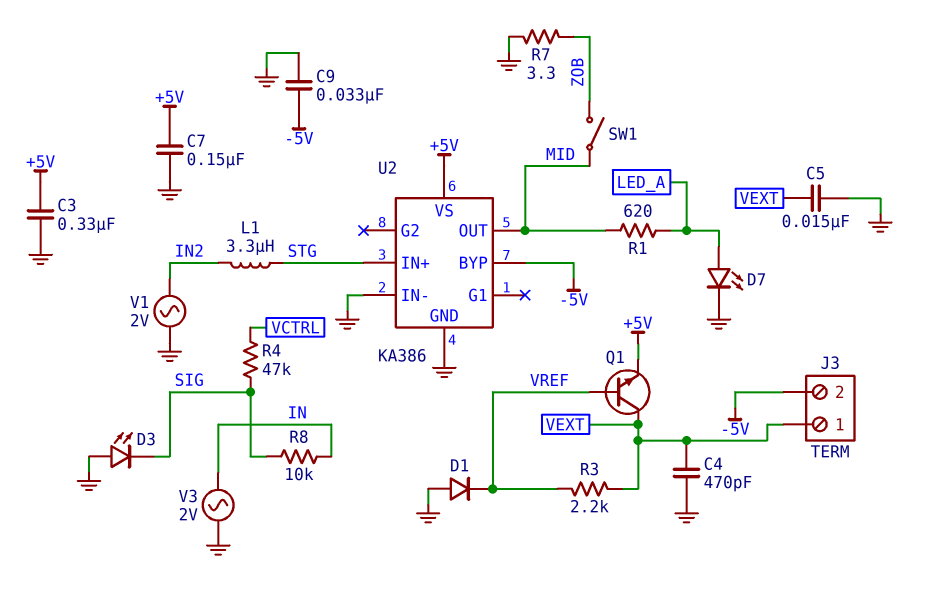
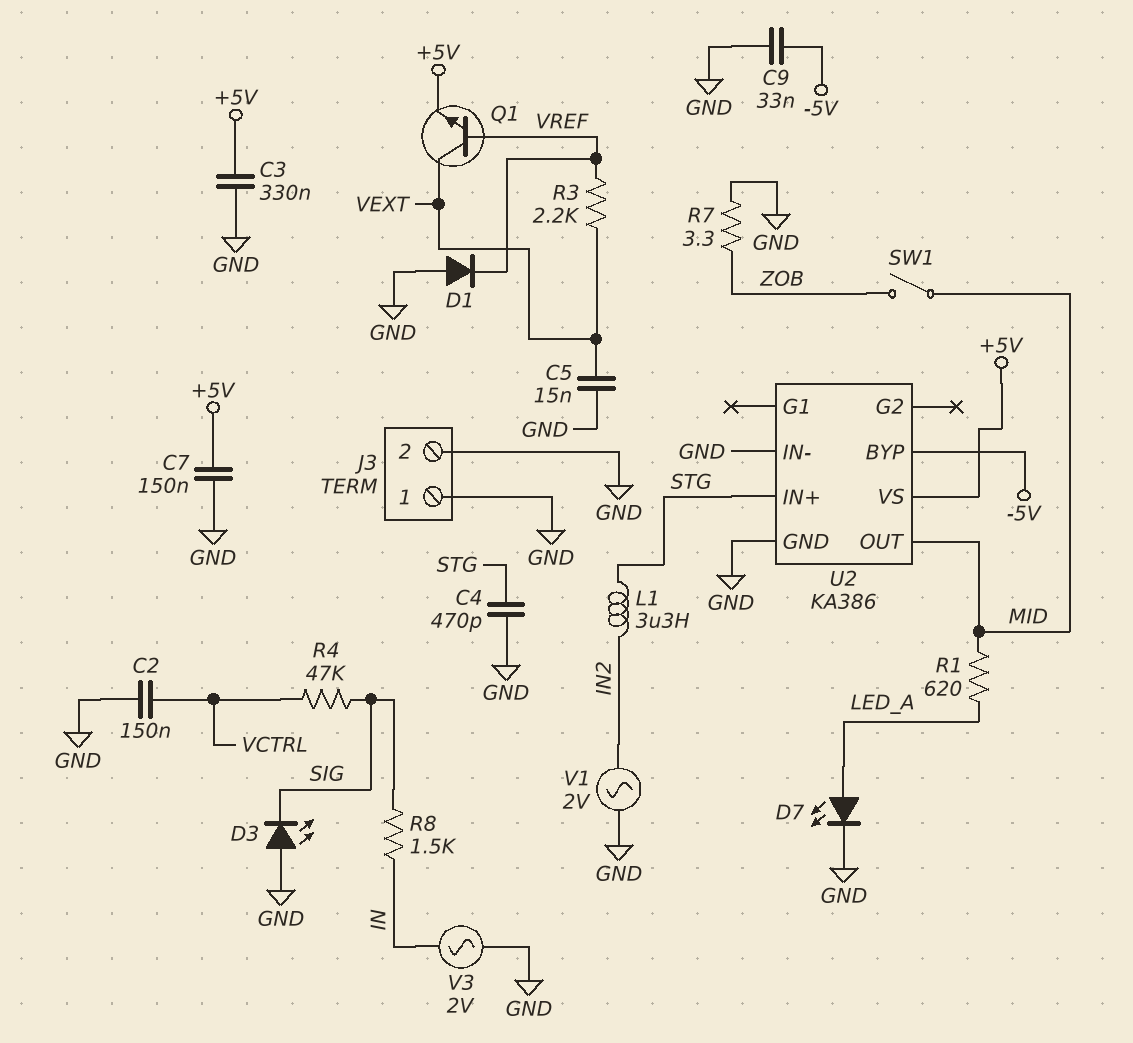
C2: none -> 150nF (GND, VCTRL)
C4: 470pF (GND, VEXT) -> 470pF (GND, STG)
J3 pin 1: VEXT -> GND
J3 pin 2: -5V -> GND
R8: 10k (IN, SIG) -> 1.5k (IN, SIG)

